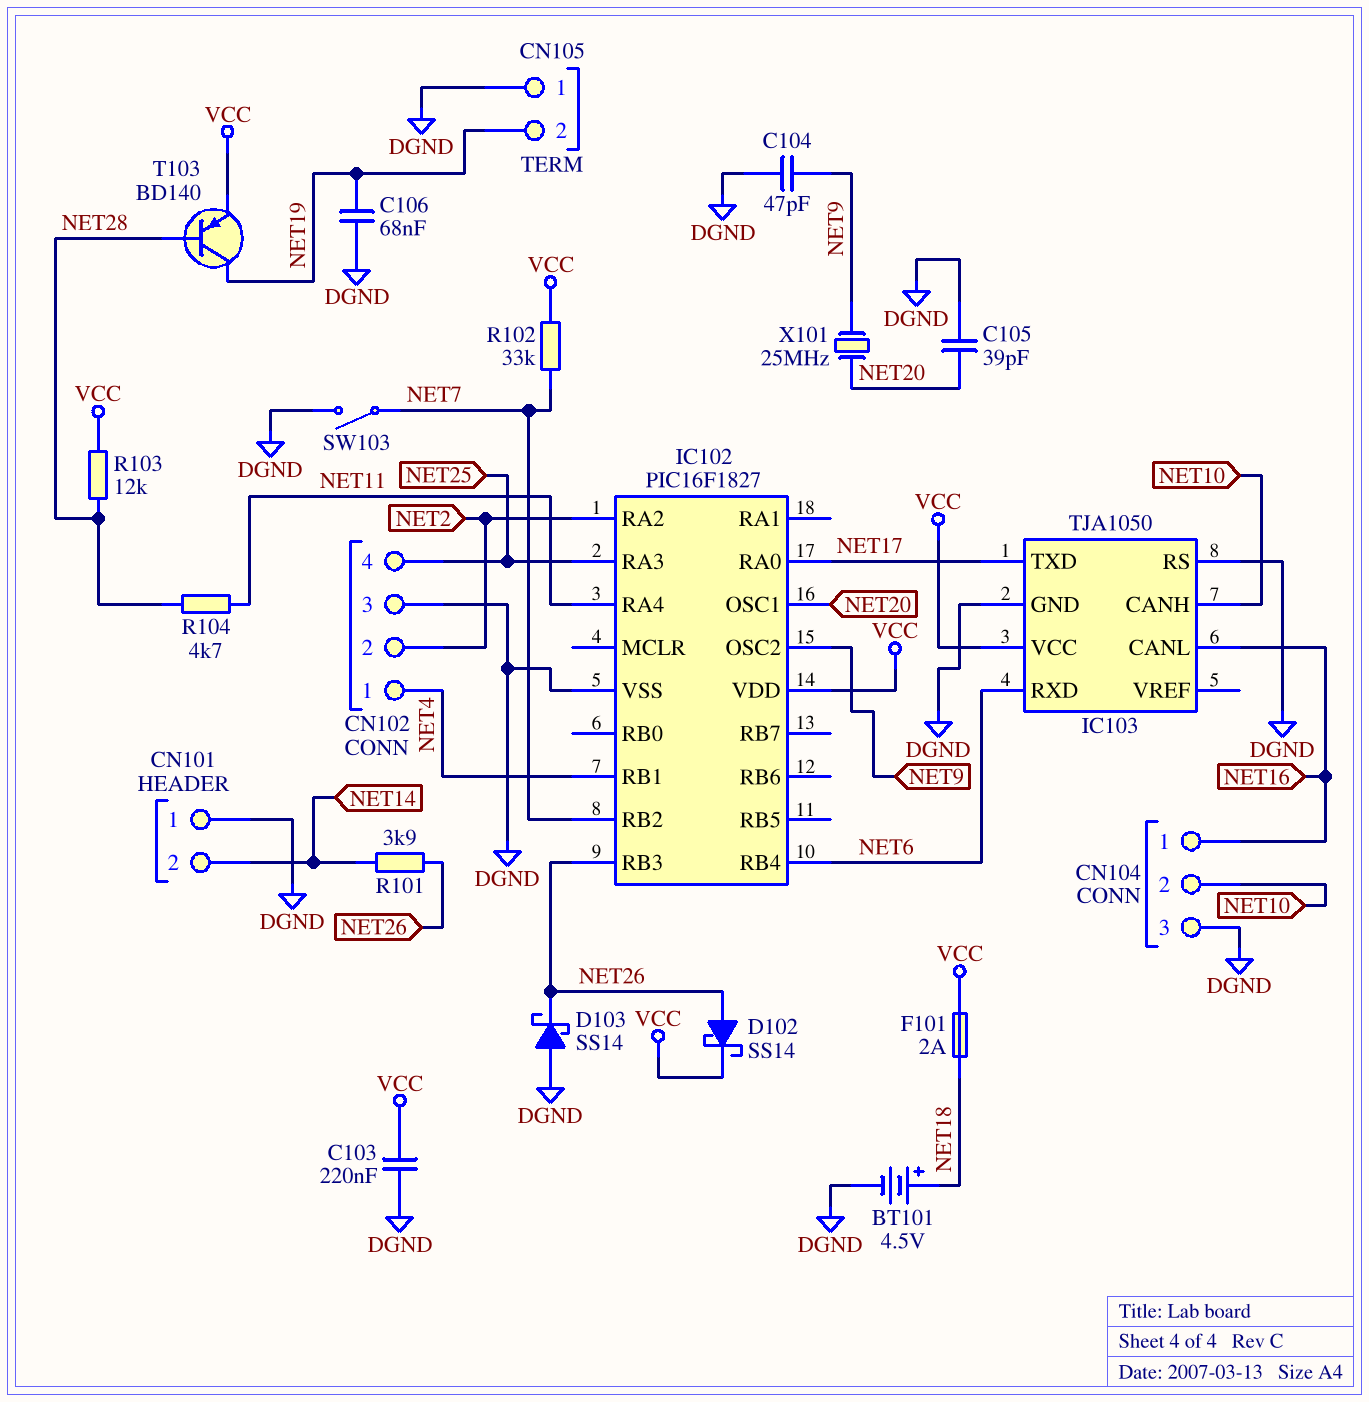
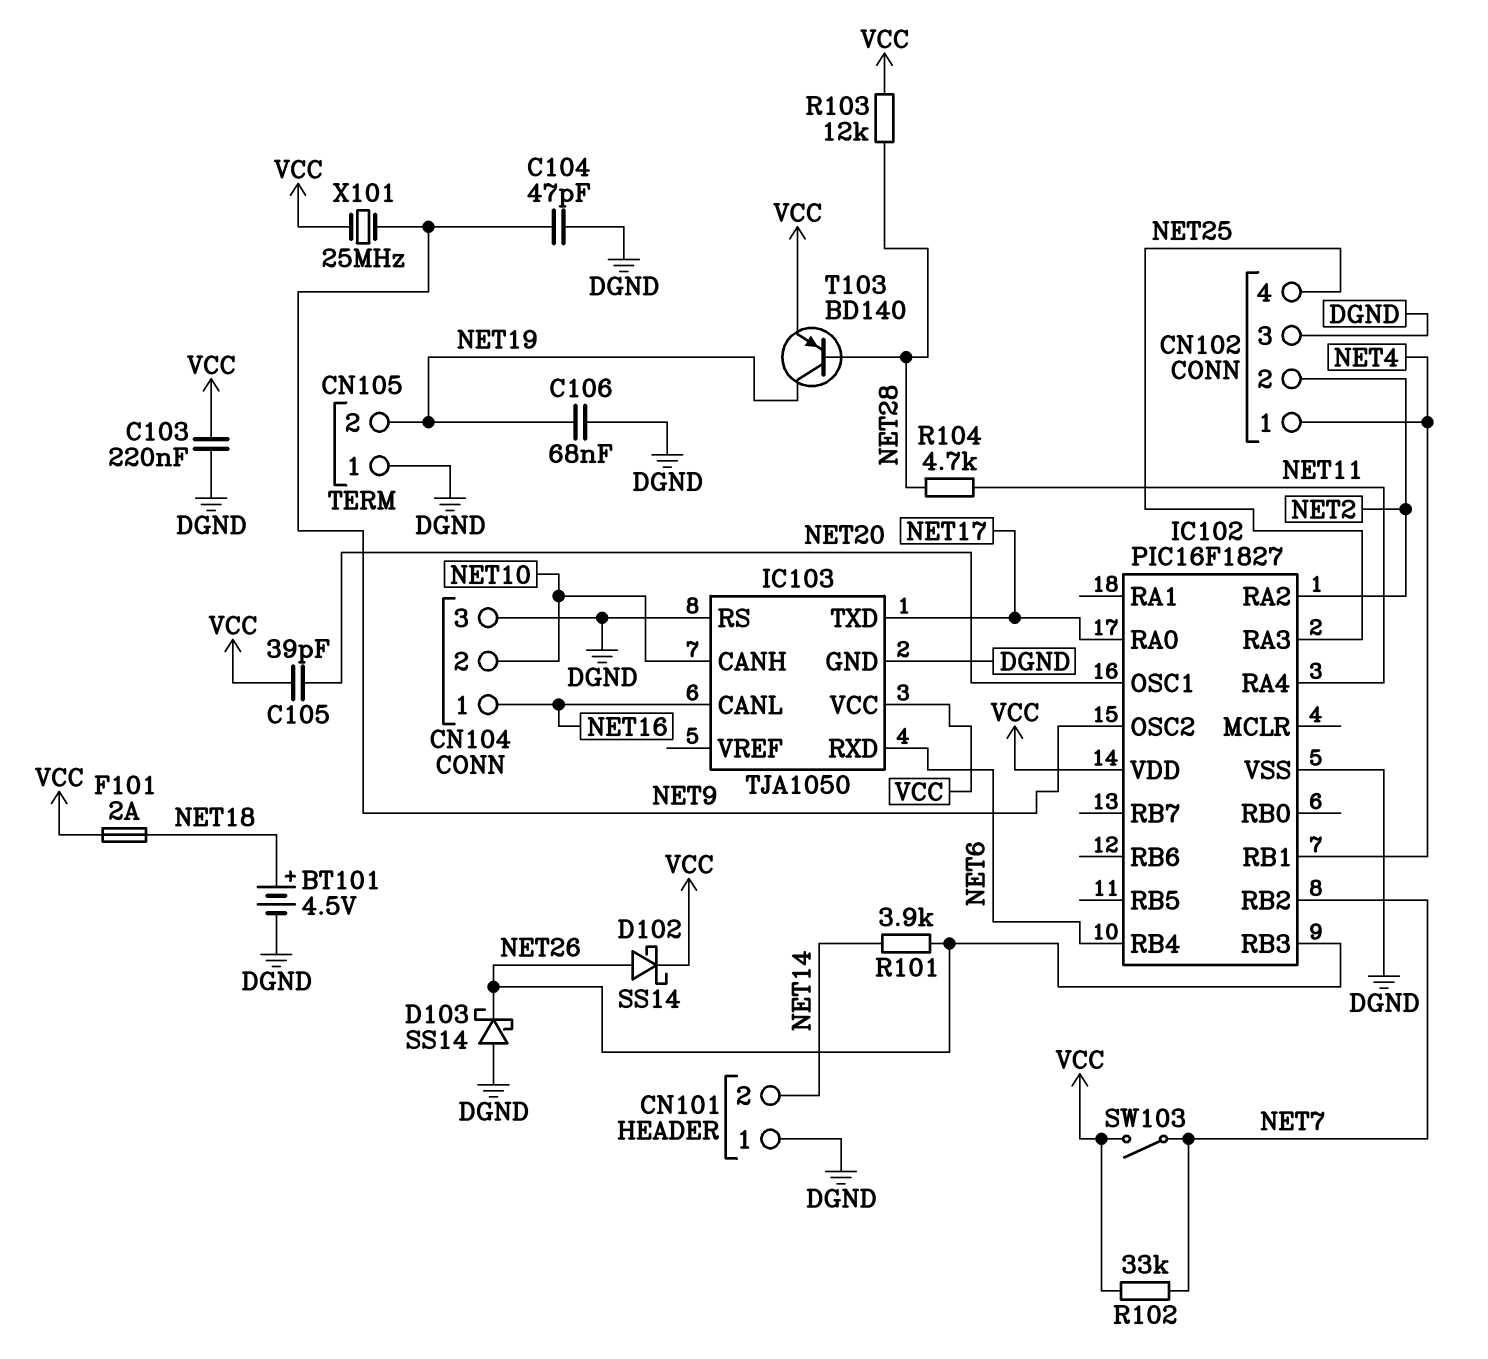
C105: 39pF (DGND, NET20) -> 39pF (NET20, VCC)
SW103: switch (DGND, NET7) -> switch (NET7, VCC)
X101: 25MHz (NET9, NET20) -> 25MHz (NET9, VCC)

